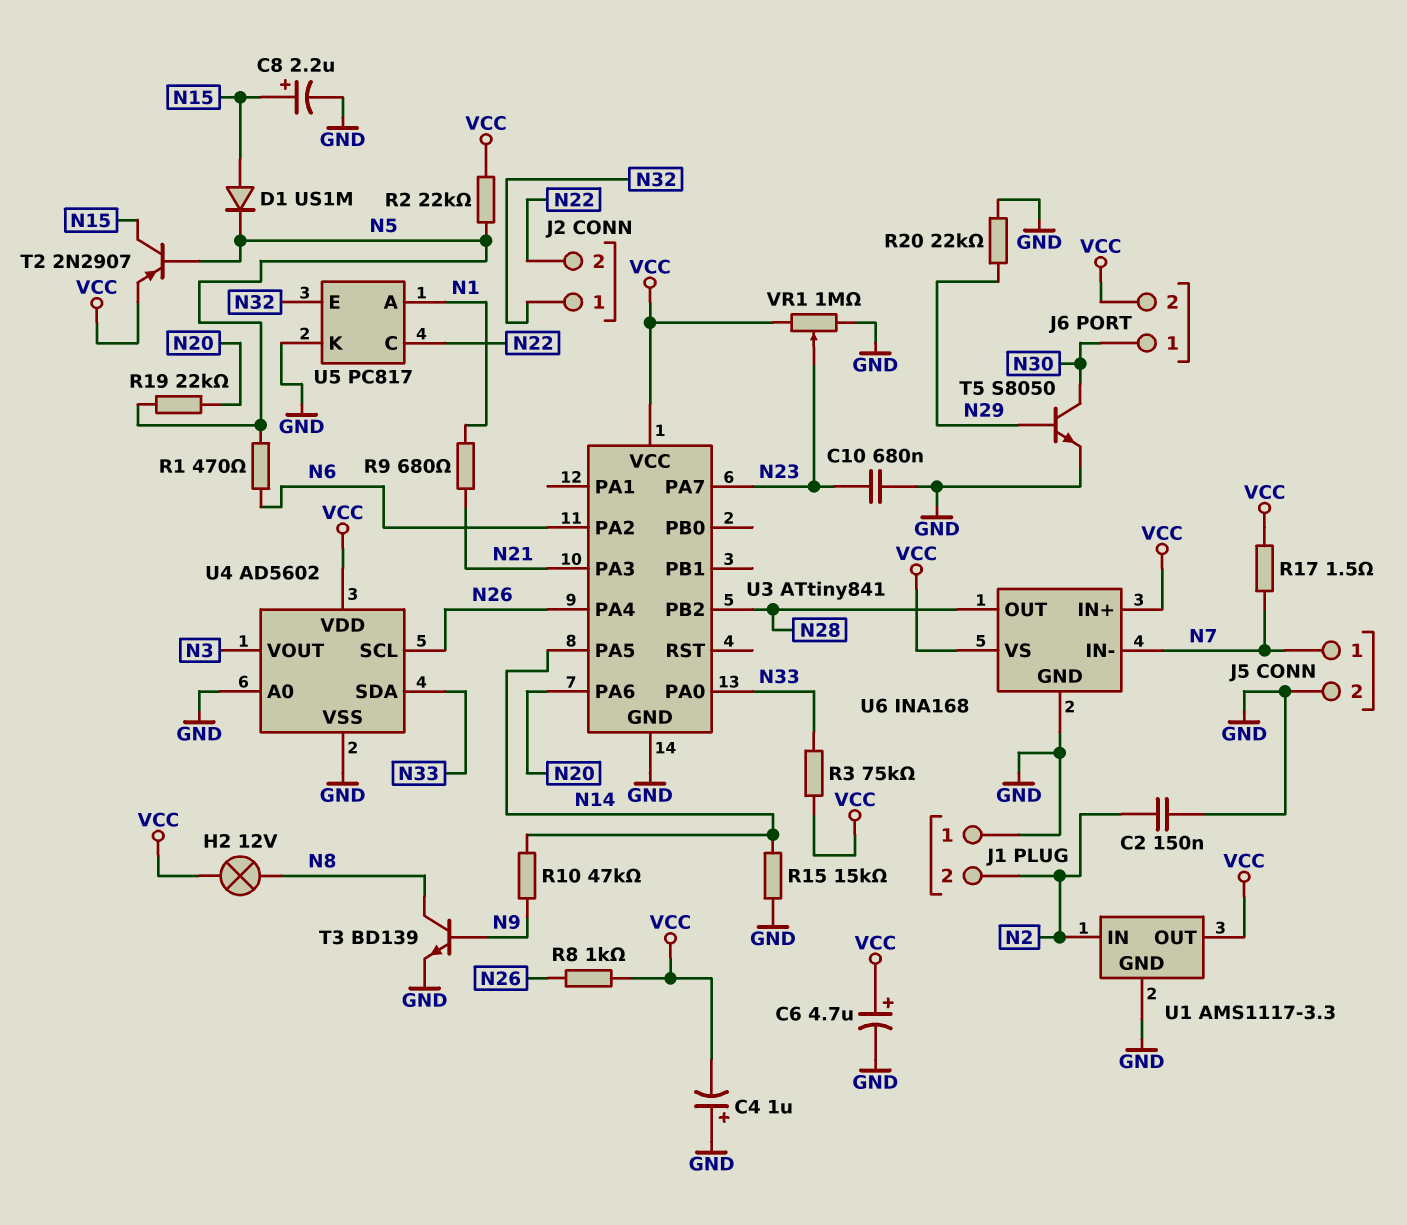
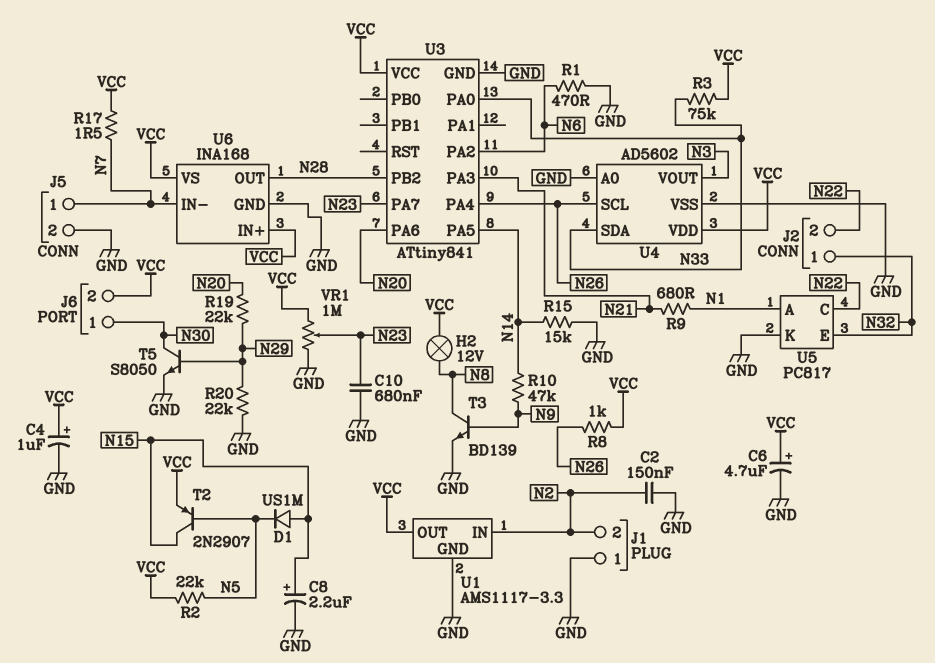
C4: 1uF (plus GND, minus VCC) -> 1uF (plus VCC, minus GND)
R1: 470 (N5, N6) -> 470 (GND, N6)
R19: 22k (N5, N20) -> 22k (N20, N29)

